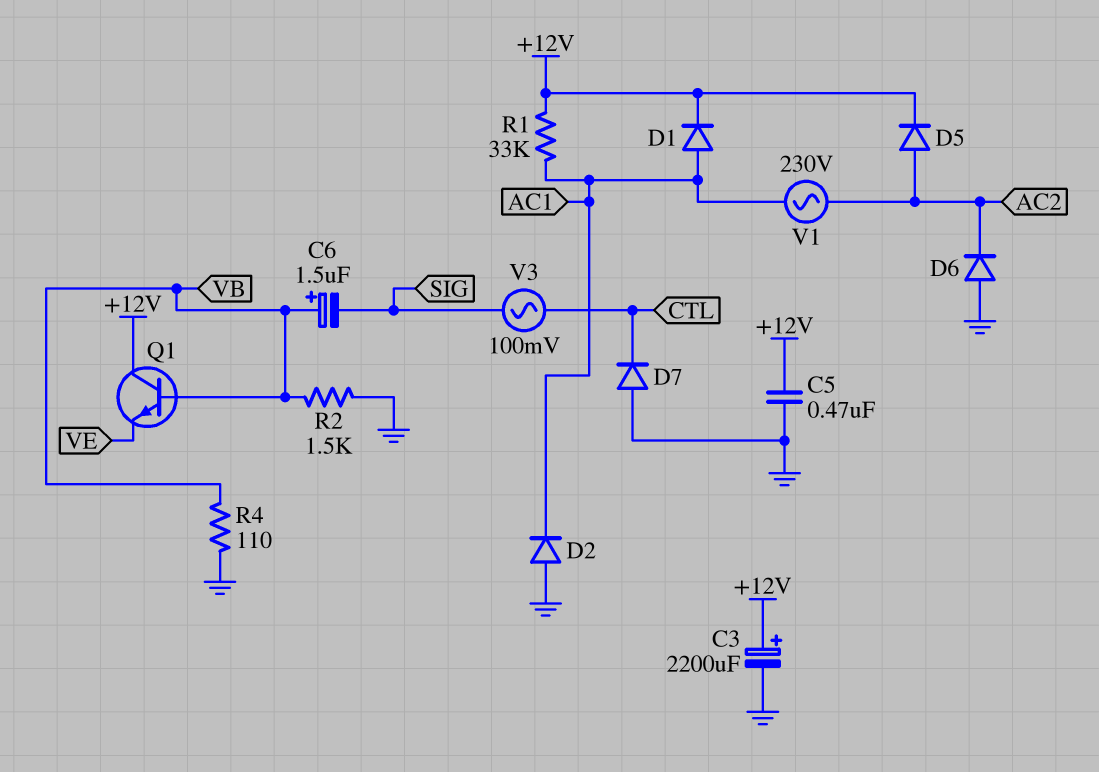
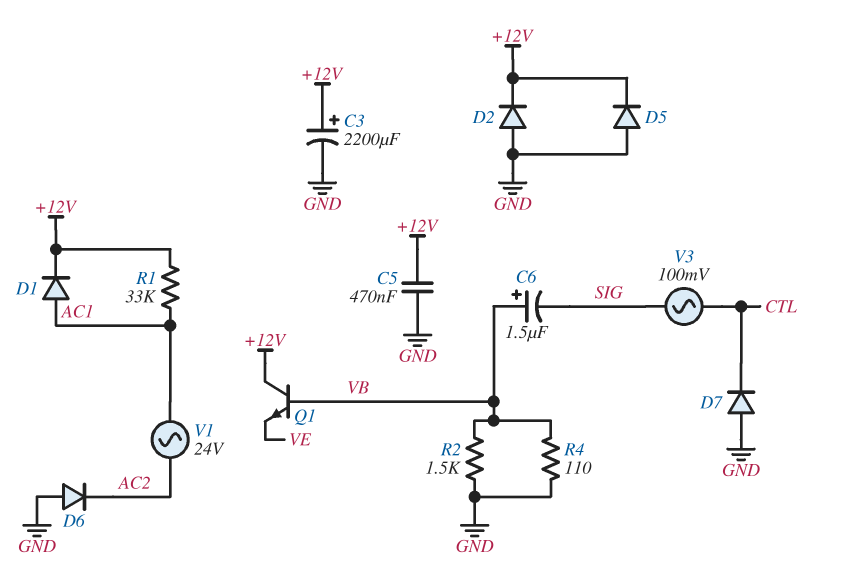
D2: diode (A GND, K AC1) -> diode (A GND, K +12V)
D5: diode (A AC2, K +12V) -> diode (A GND, K +12V)
V1: AC 230V (AC1, AC2) -> AC 24V (AC1, AC2)

